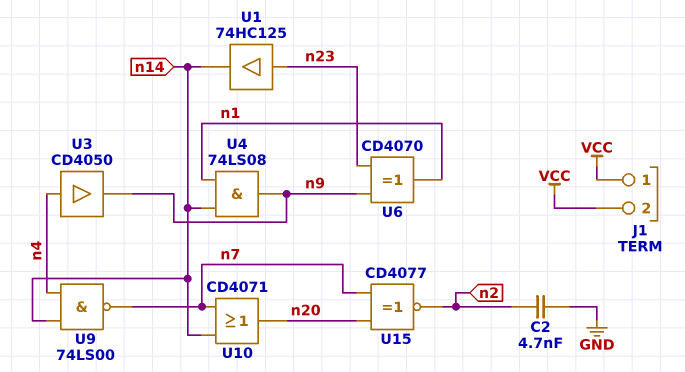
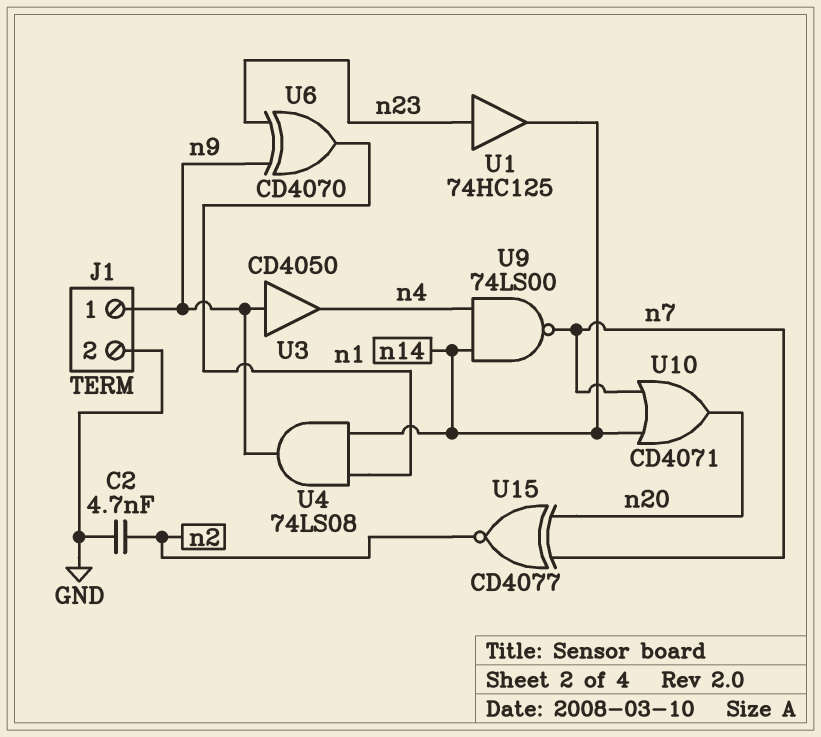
J1 pin 1: VCC -> n9
J1 pin 2: VCC -> GND
U3: buffer CD4050 (in n4, out n9) -> buffer CD4050 (in n9, out n4)

